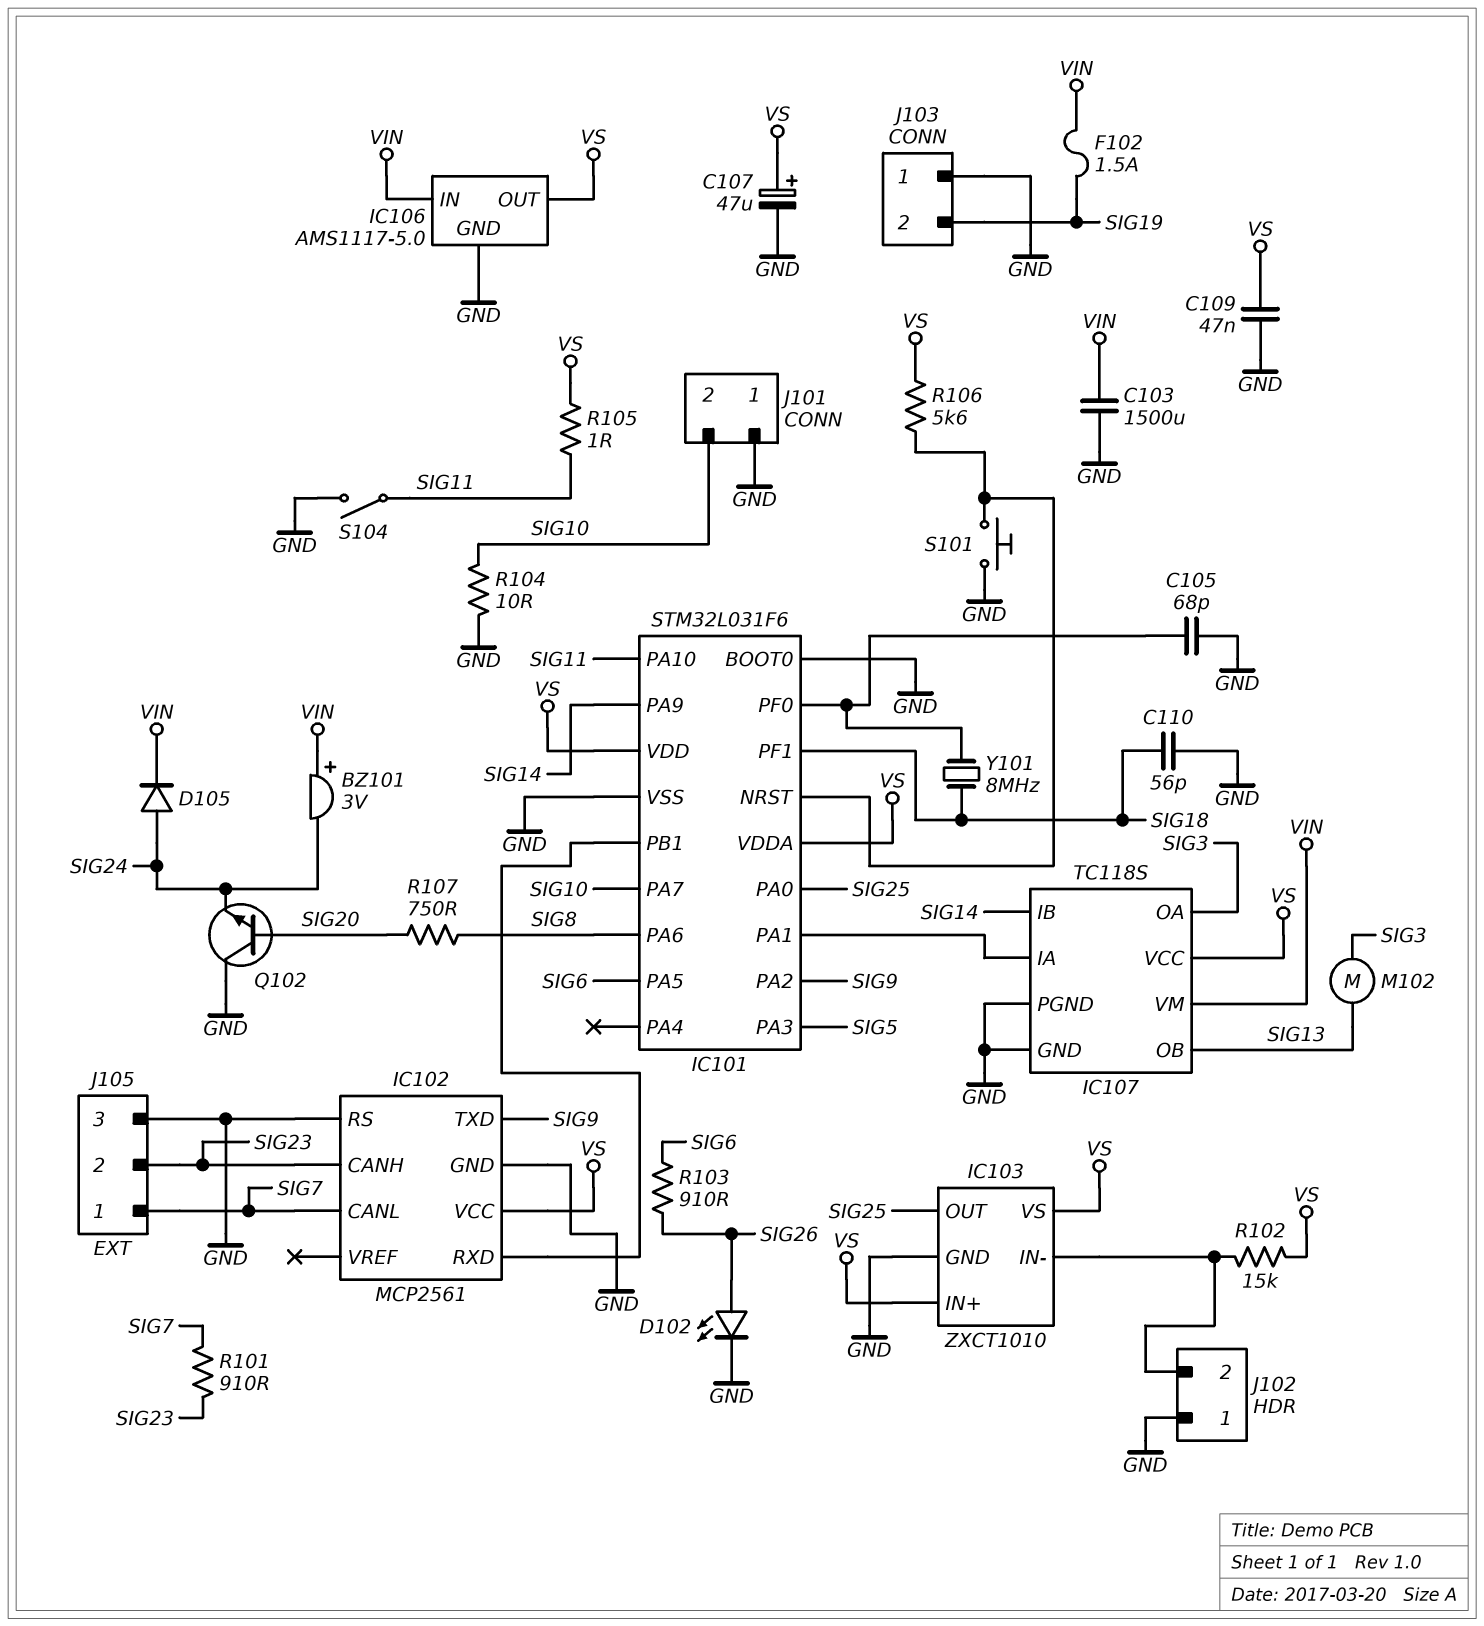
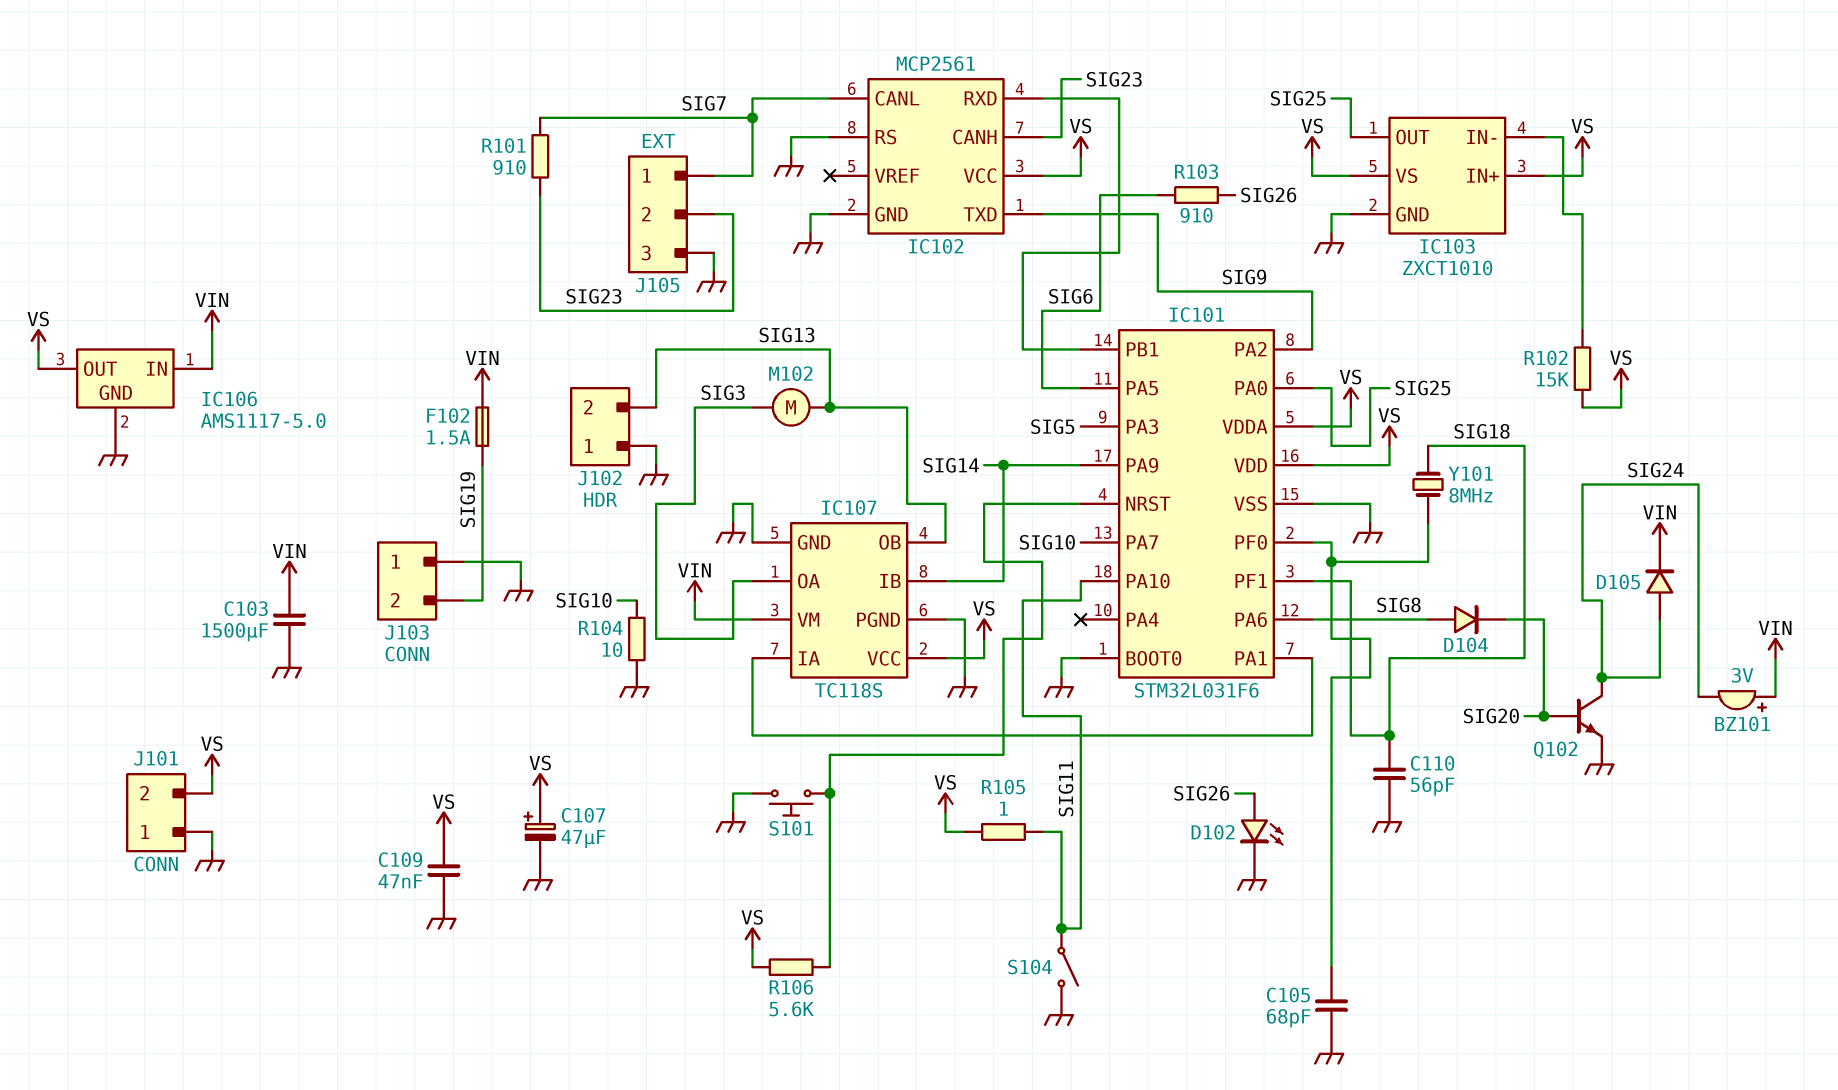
D104: none -> diode (A SIG8, K SIG20)
J101 pin 2: SIG10 -> VS
J102 pin 2: IC103/IN- -> SIG13
Q102: NPN (B SIG20, C GND, E SIG24) -> NPN (B SIG20, C SIG24, E GND)
R107: 750 (SIG8, SIG20) -> none

